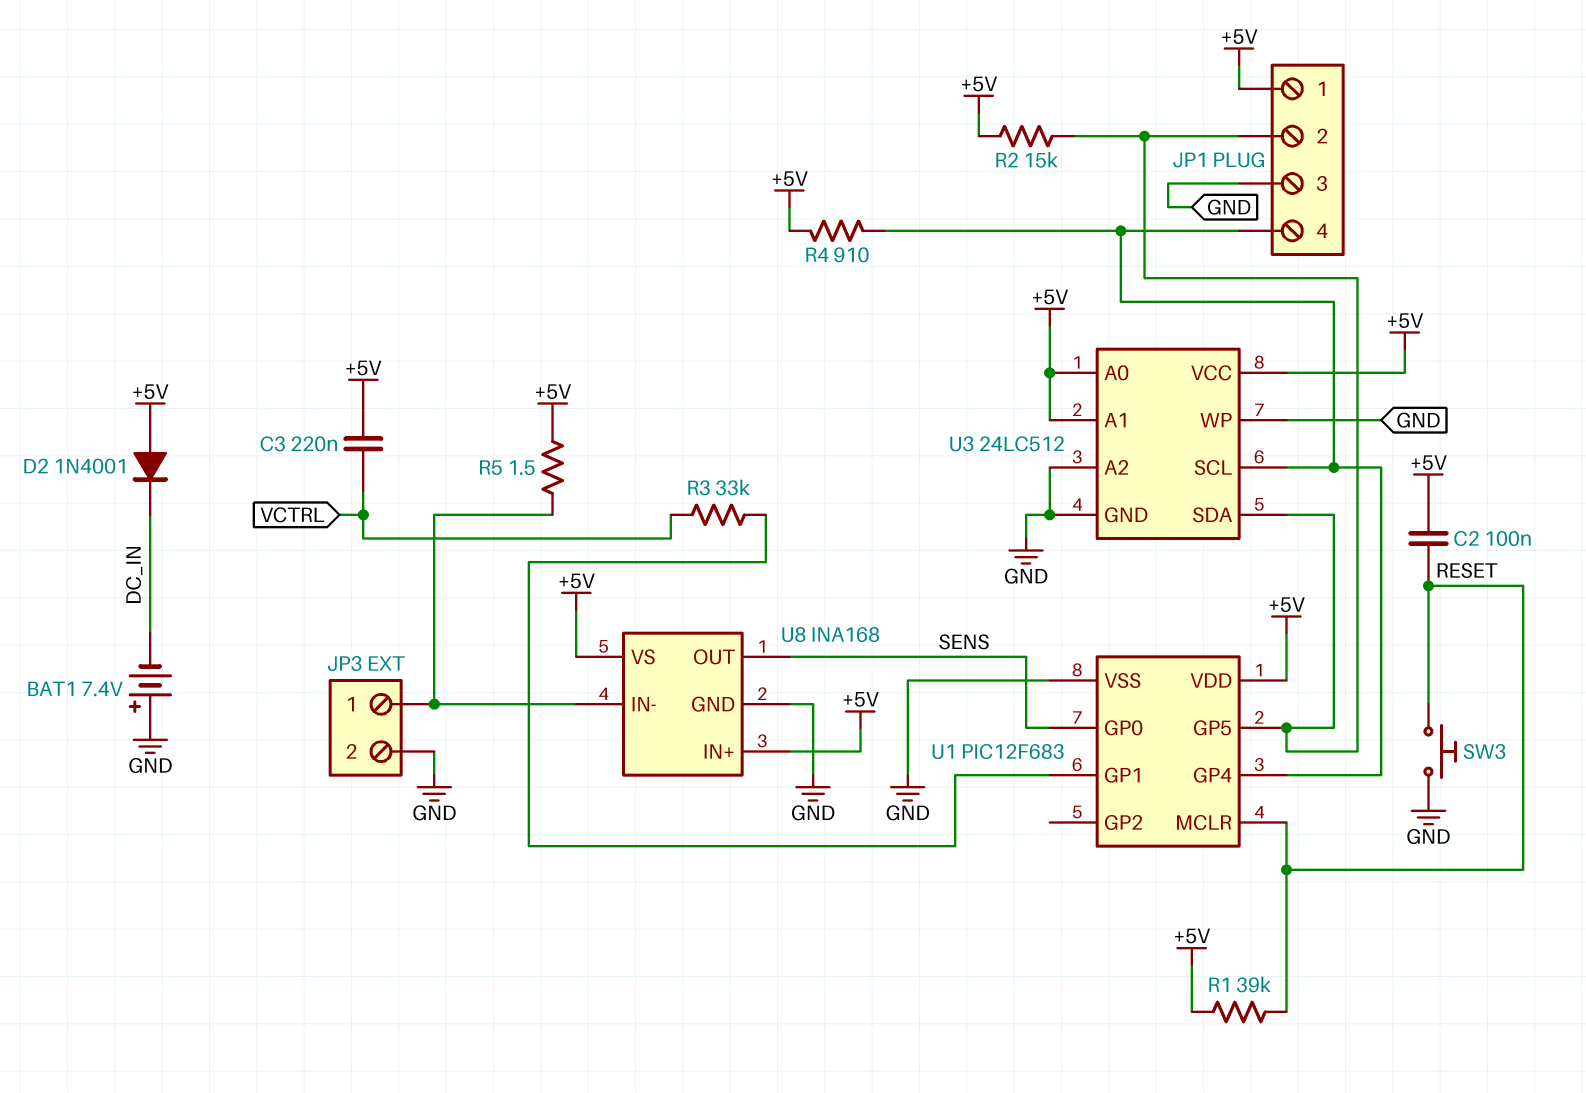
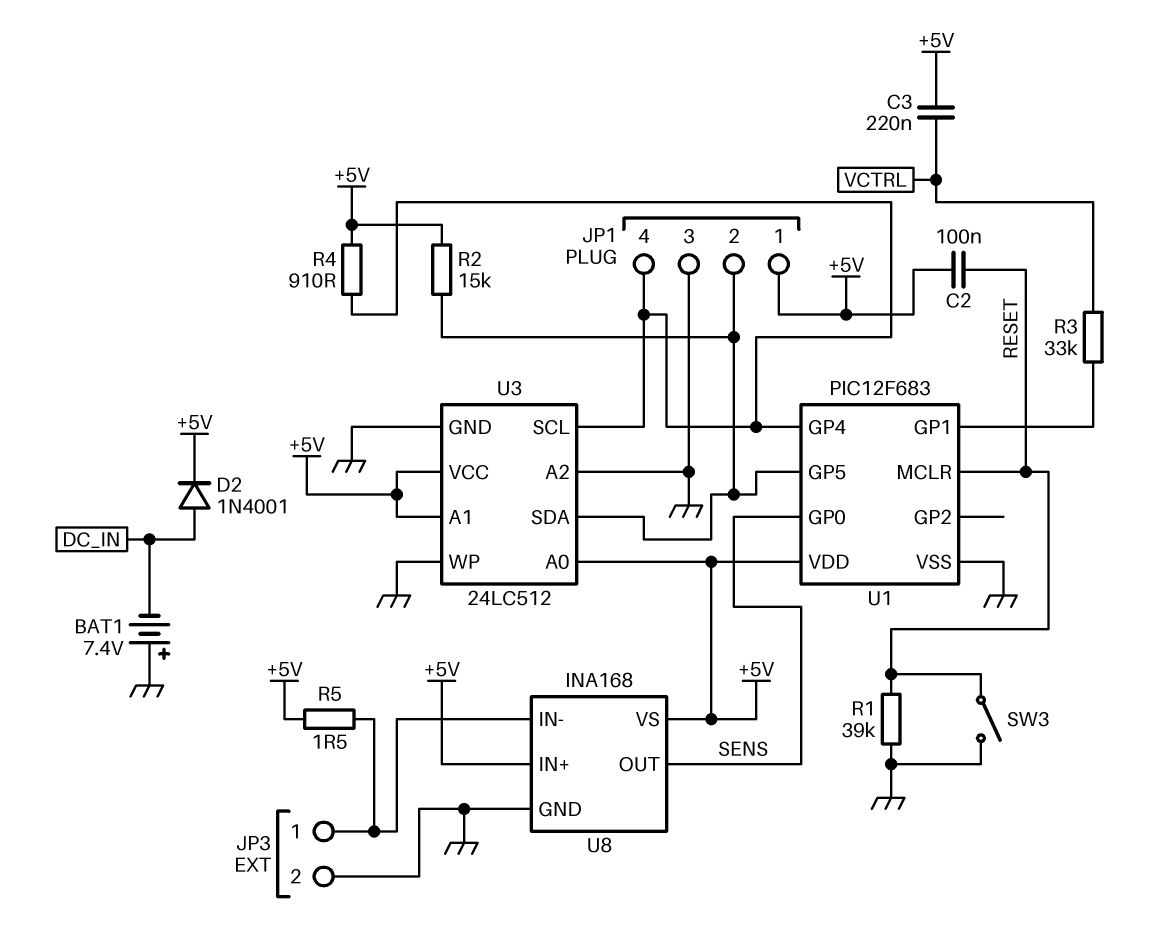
D2: diode 1N4001 (A +5V, K DC_IN) -> diode 1N4001 (A DC_IN, K +5V)
R1: 39k (+5V, RESET) -> 39k (GND, RESET)
SW3: button (GND, RESET) -> switch (GND, RESET)

